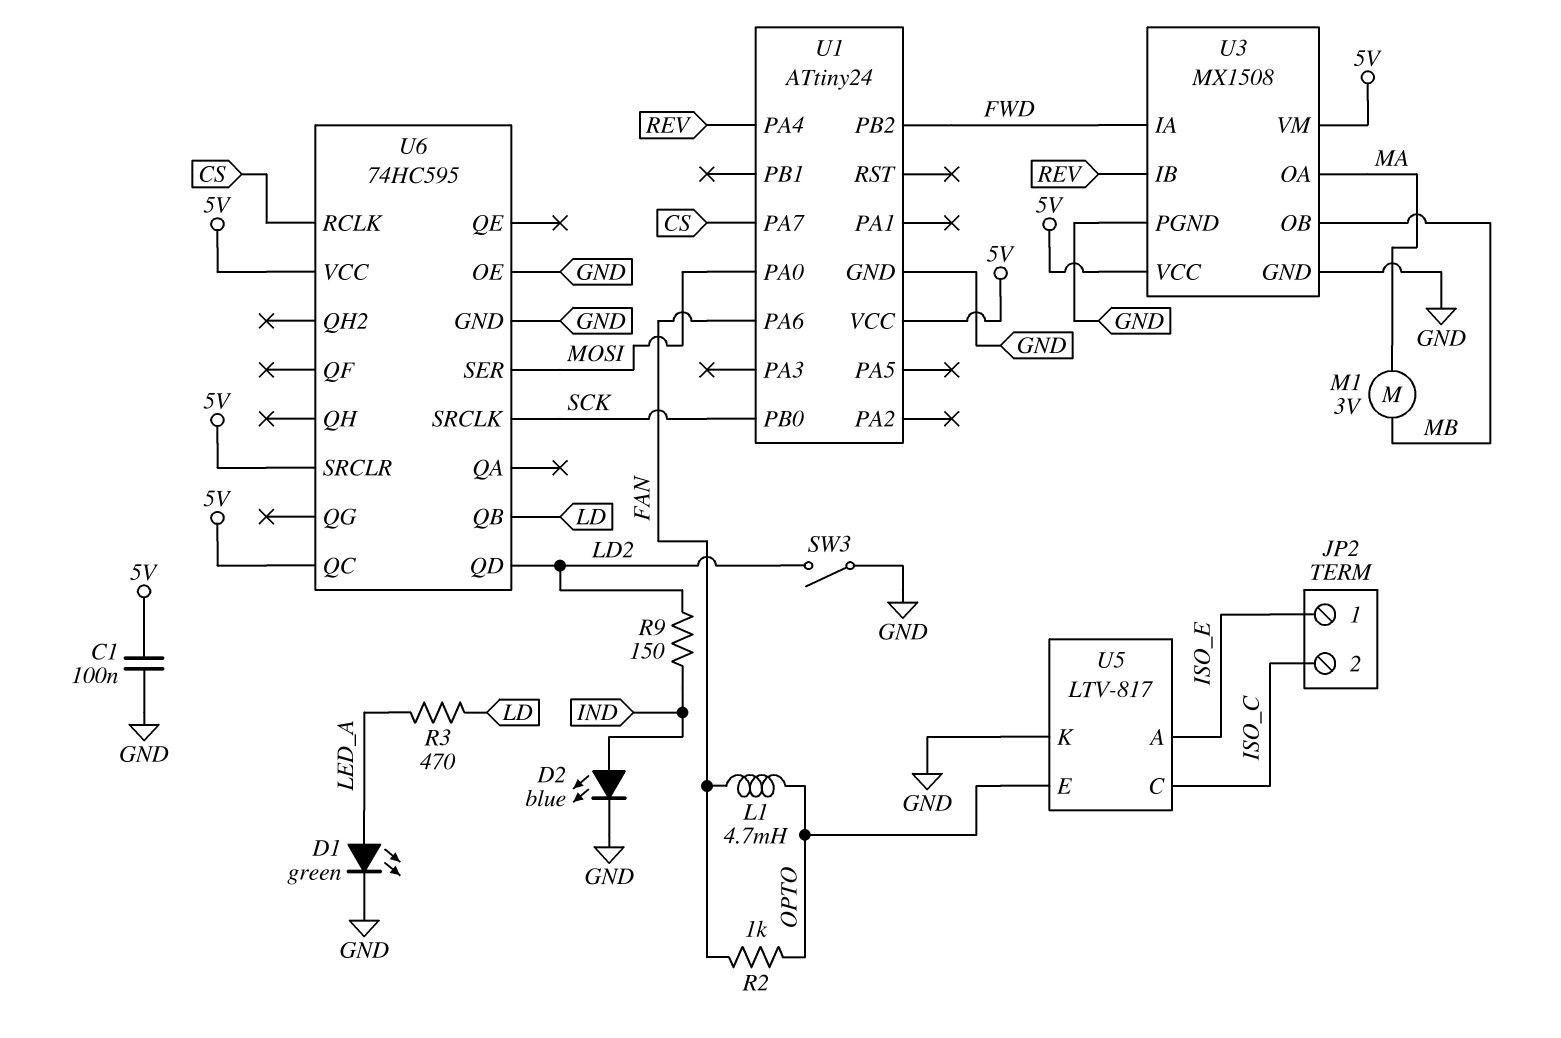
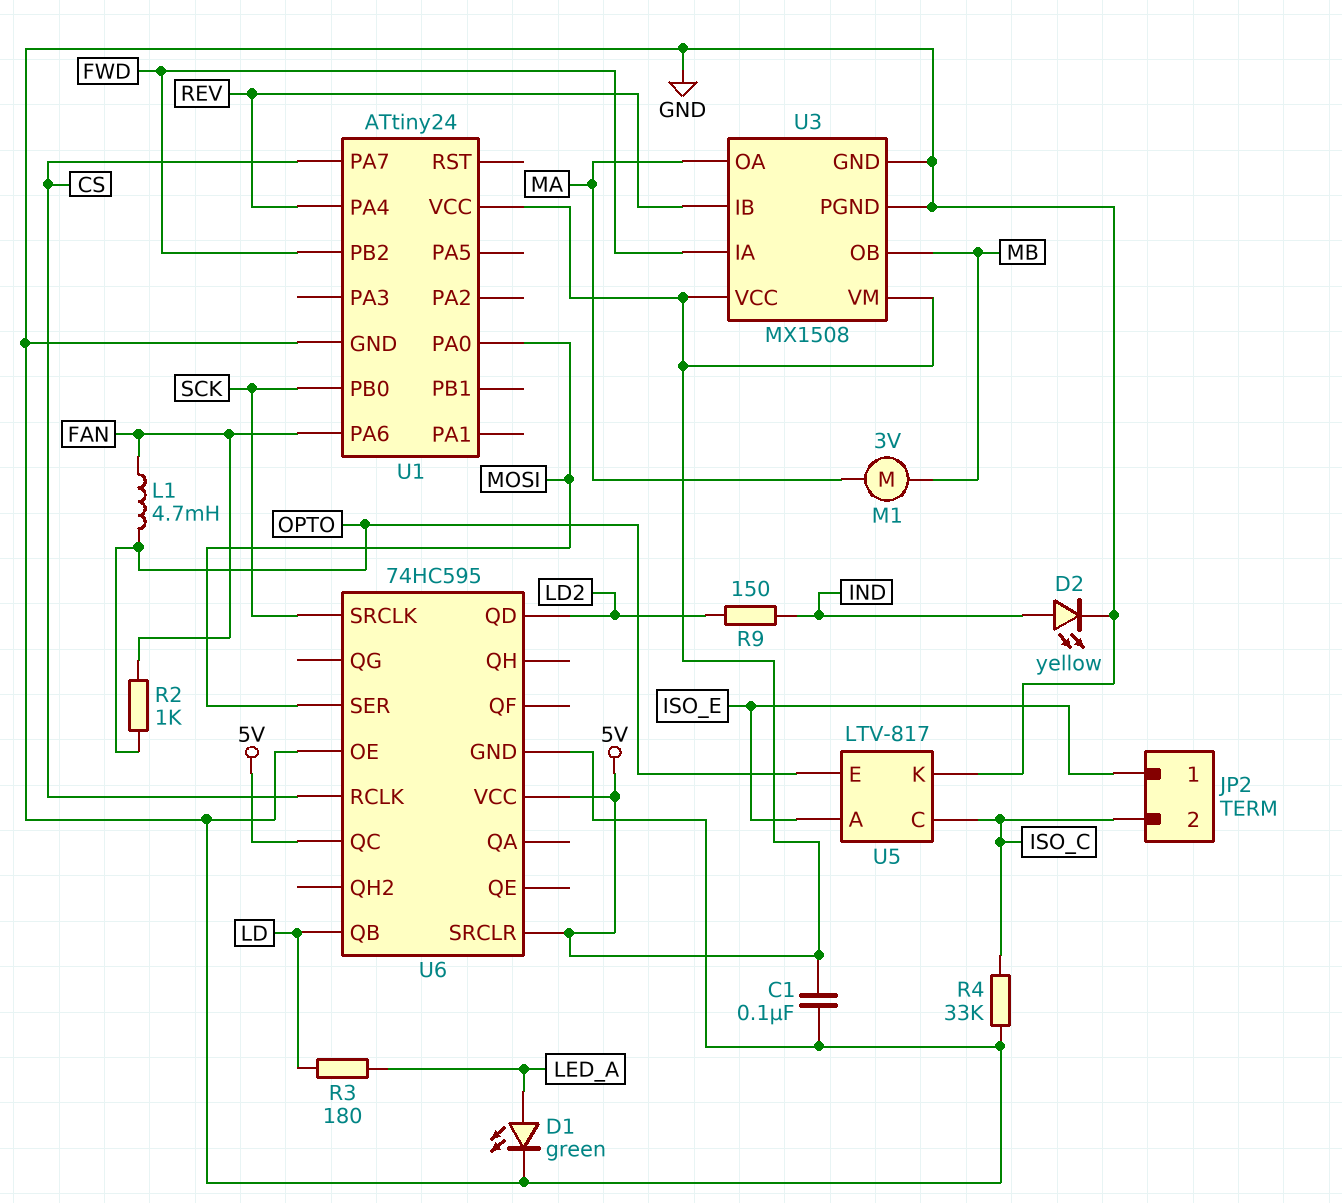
D2: LED blue (A IND, K GND) -> LED yellow (A IND, K GND)
R3: 470 (LD, LED_A) -> 180 (LD, LED_A)
R4: none -> 33k (GND, ISO_C)
SW3: switch (GND, LD2) -> none

